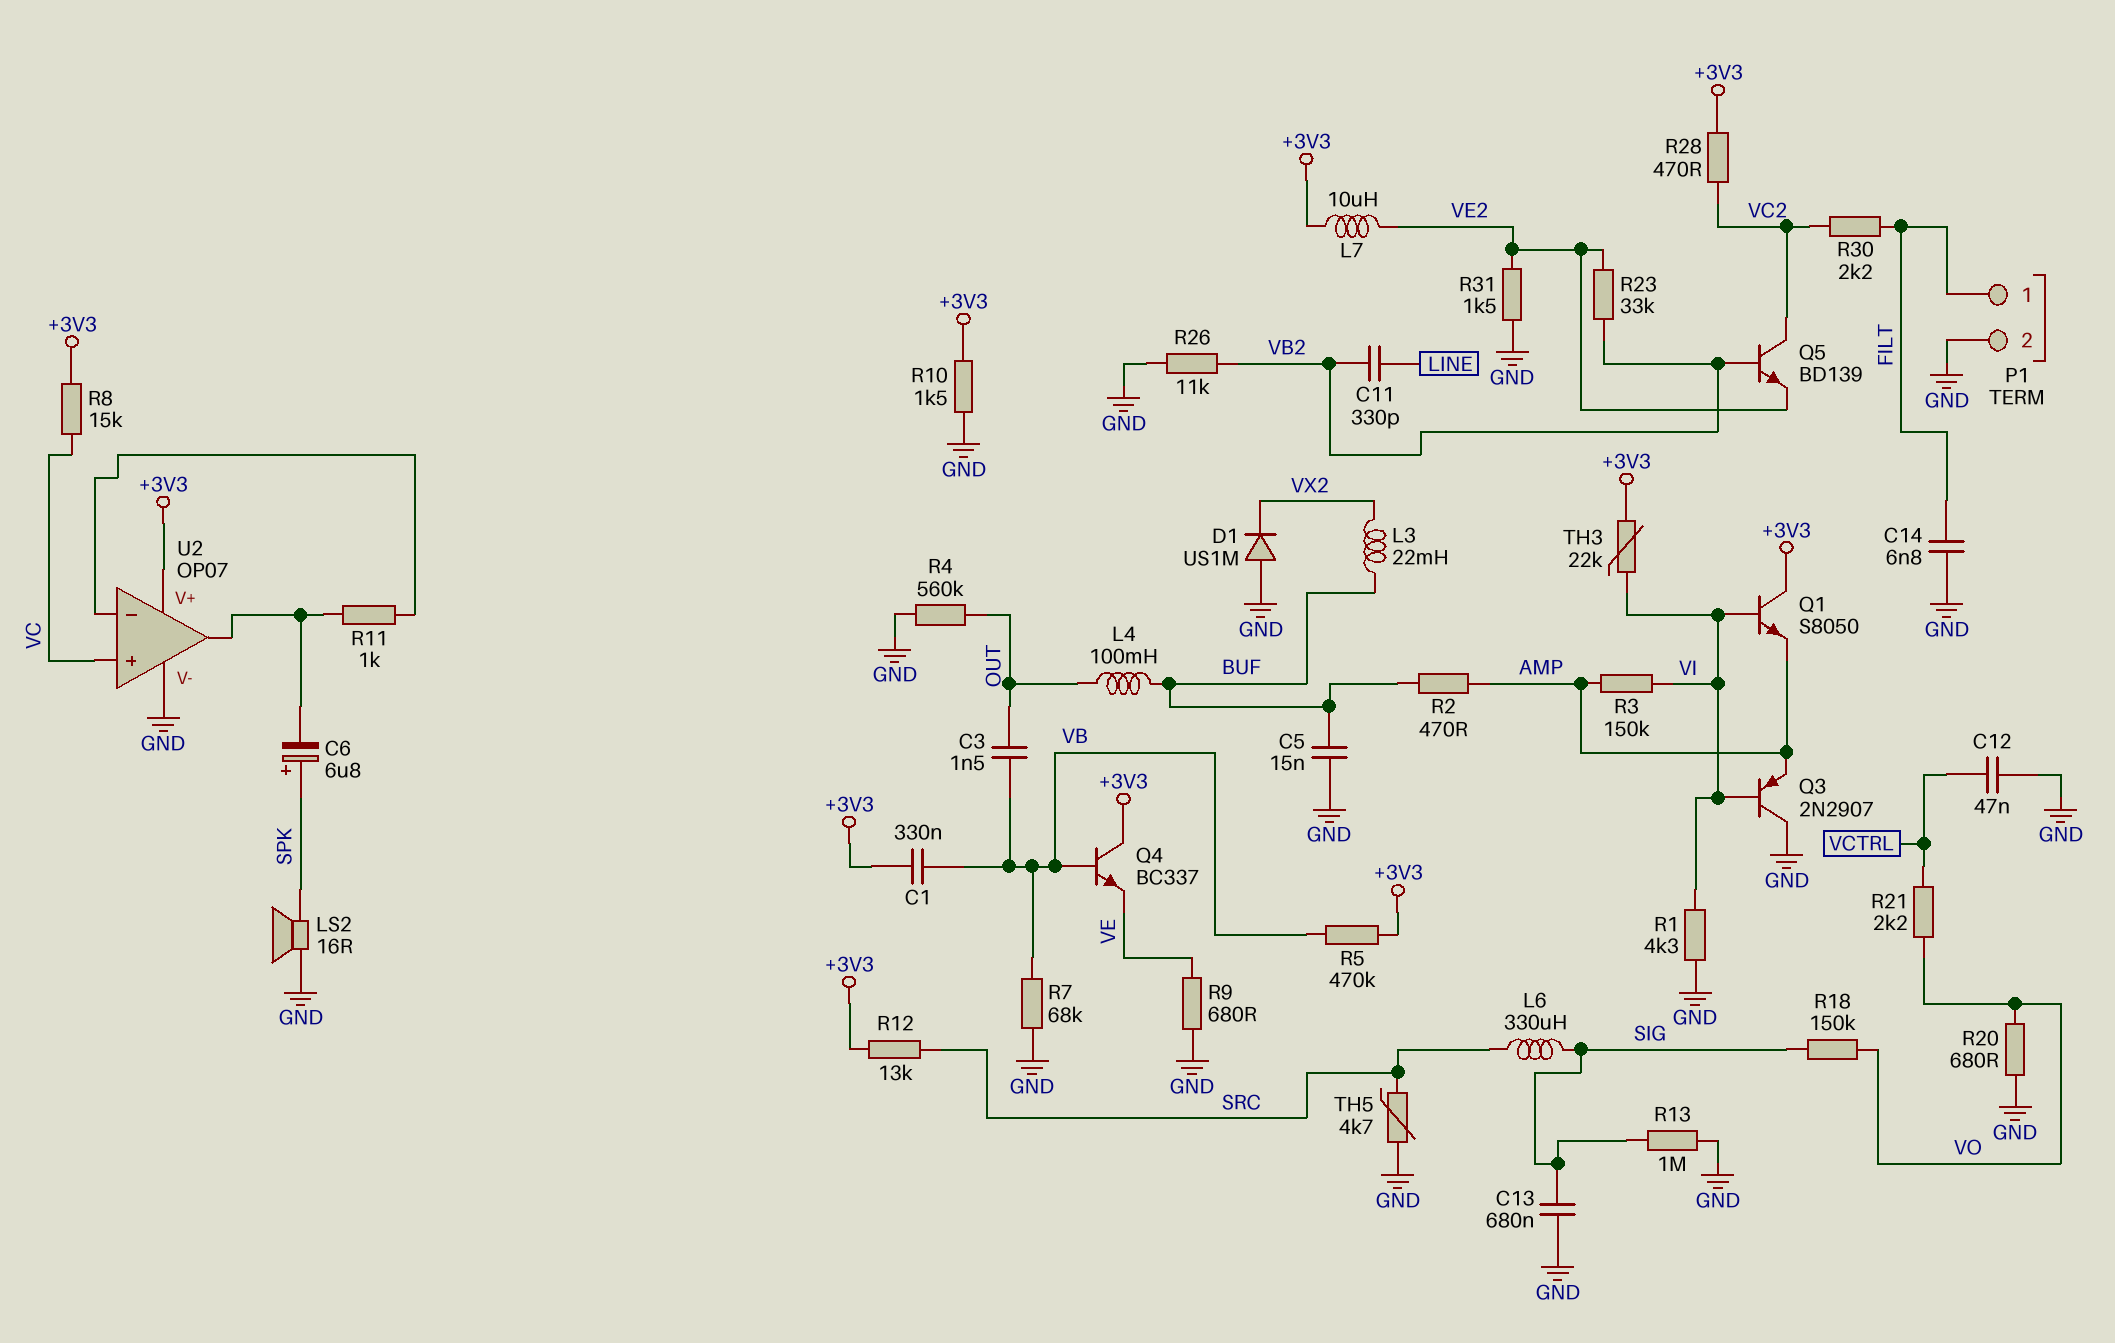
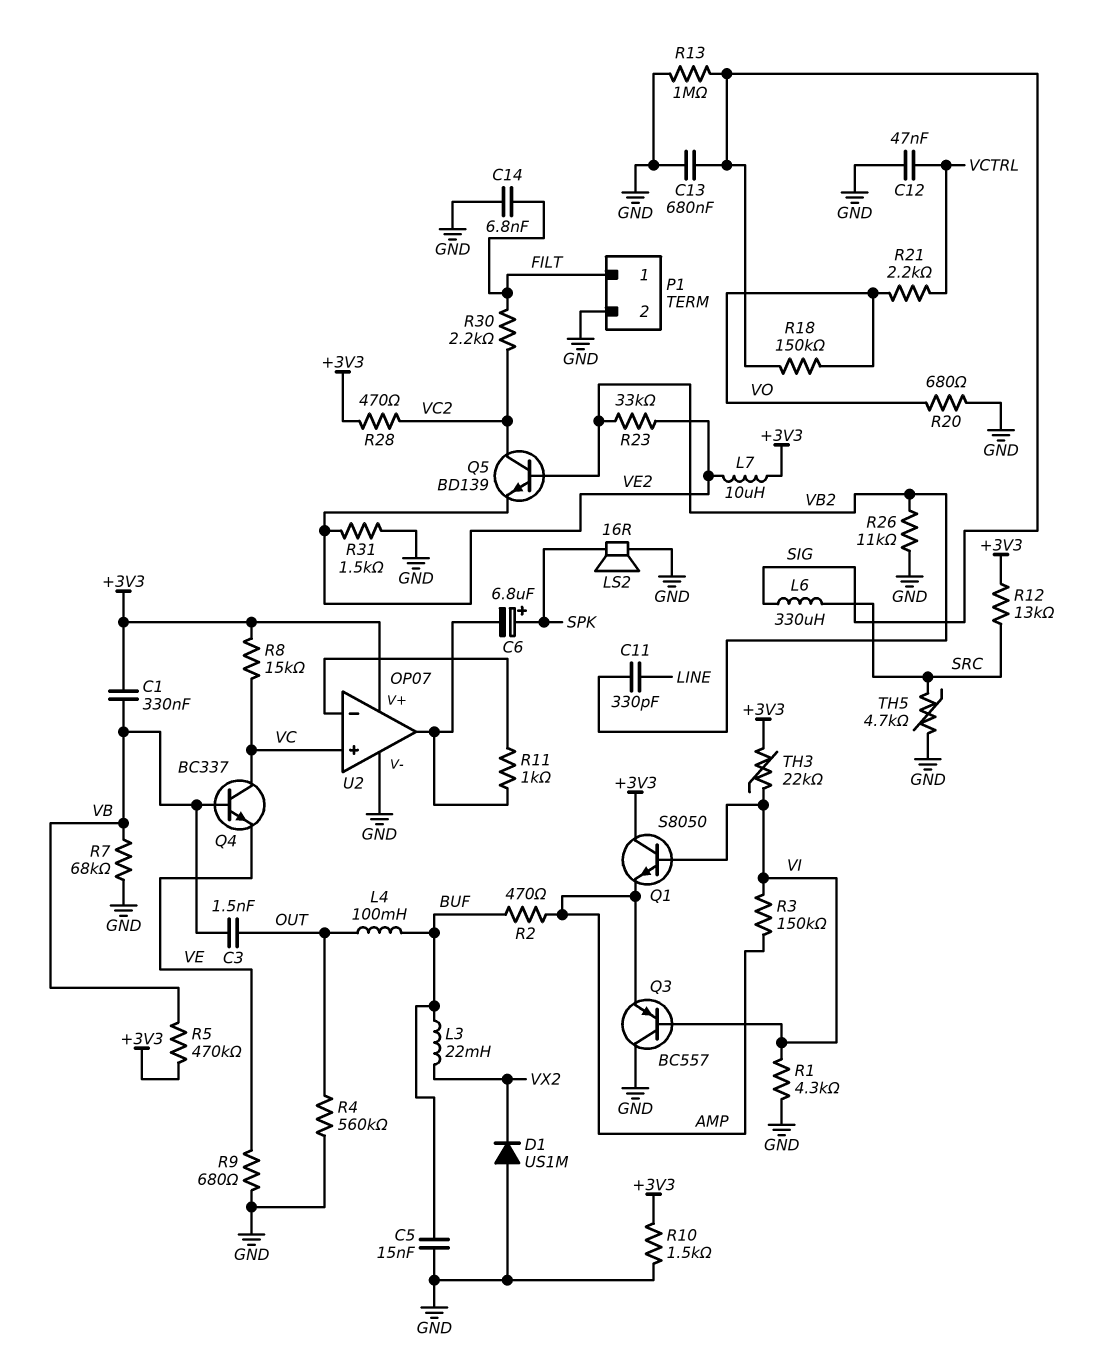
Q3: PNP 2N2907 (B VI, C GND, E AMP) -> PNP BC557 (B VI, C GND, E AMP)
Q4: NPN BC337 (B VB, C +3V3, E VE) -> NPN BC337 (B VB, C VC, E VE)

